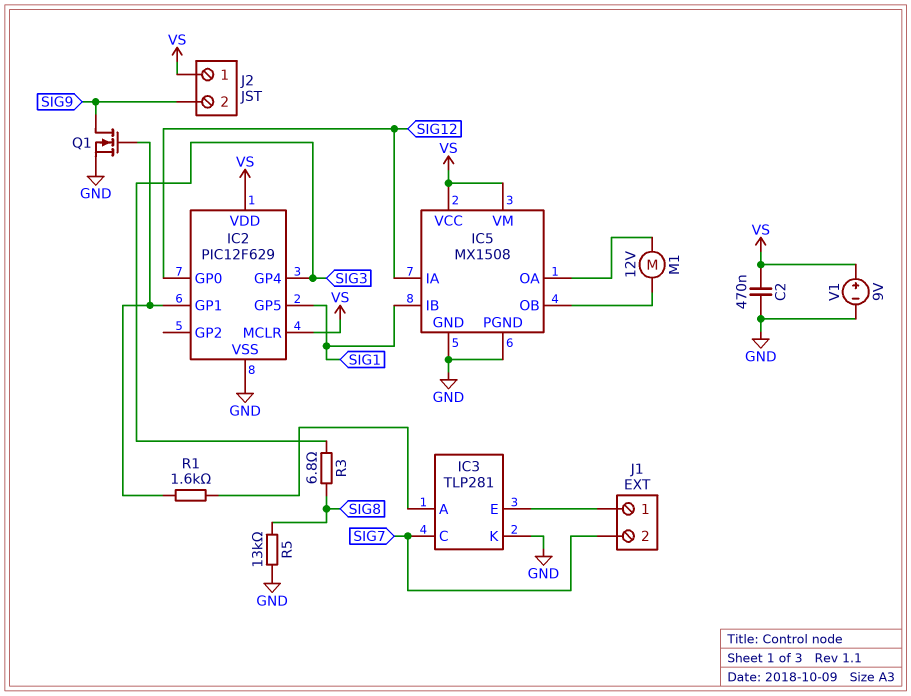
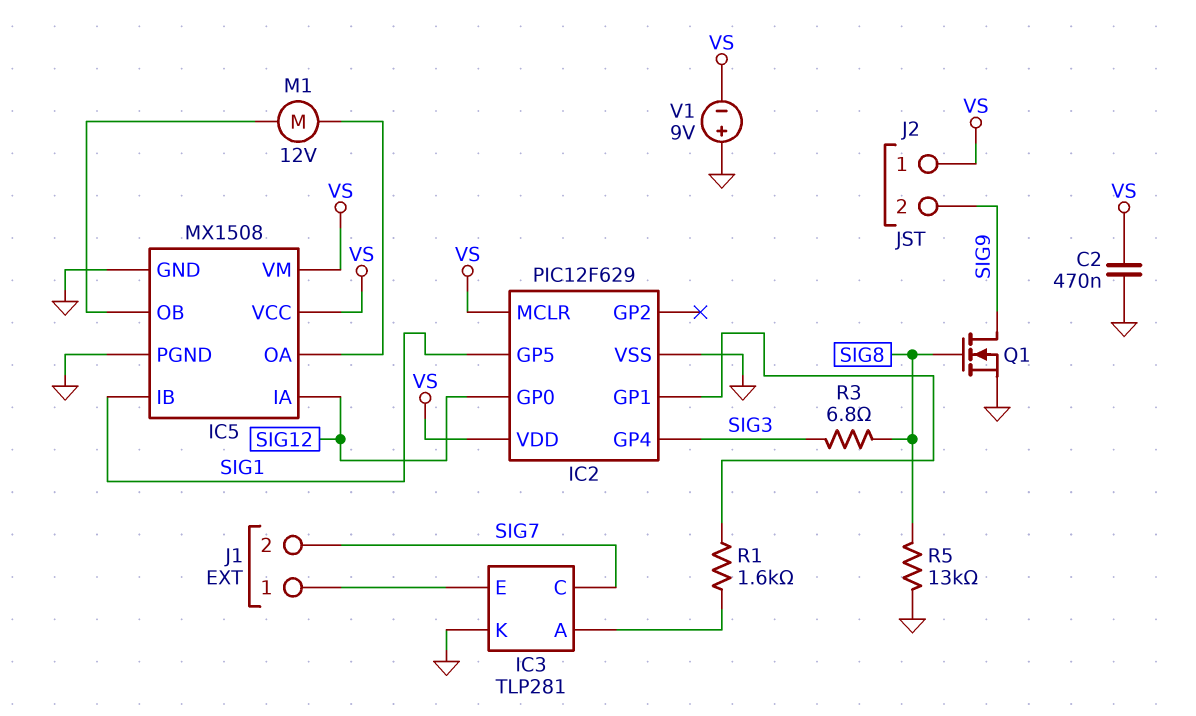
Q1: NMOS (G IC2/GP1, D SIG9, S GND) -> NMOS (G SIG8, D SIG9, S GND)
V1: 9V (plus VS, minus GND) -> 9V (plus GND, minus VS)

